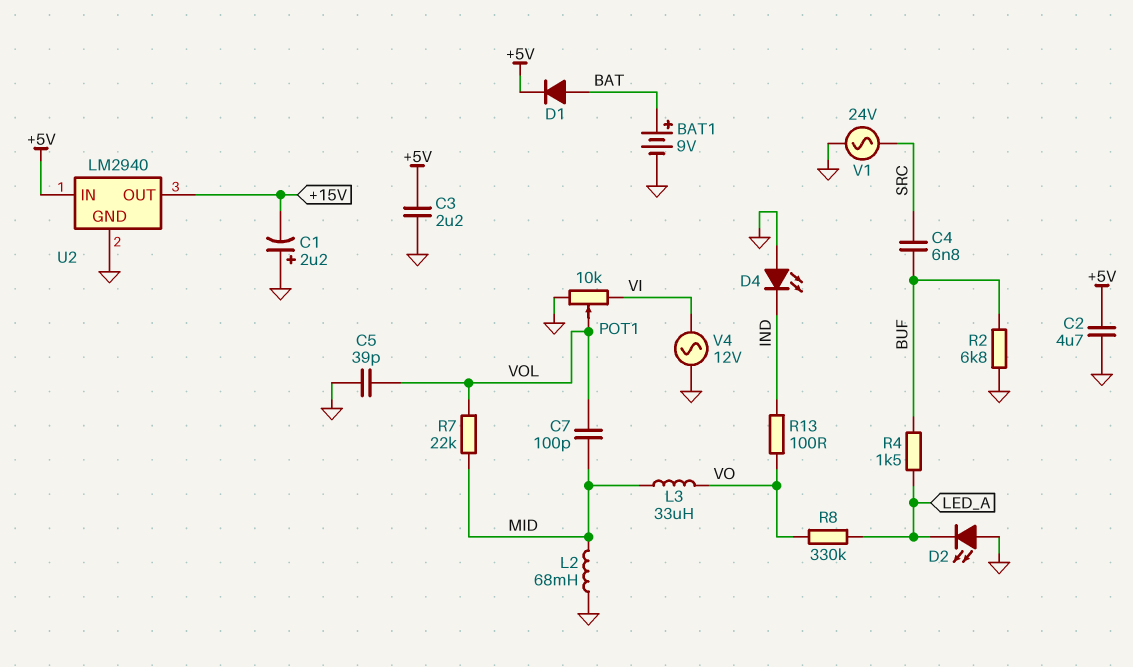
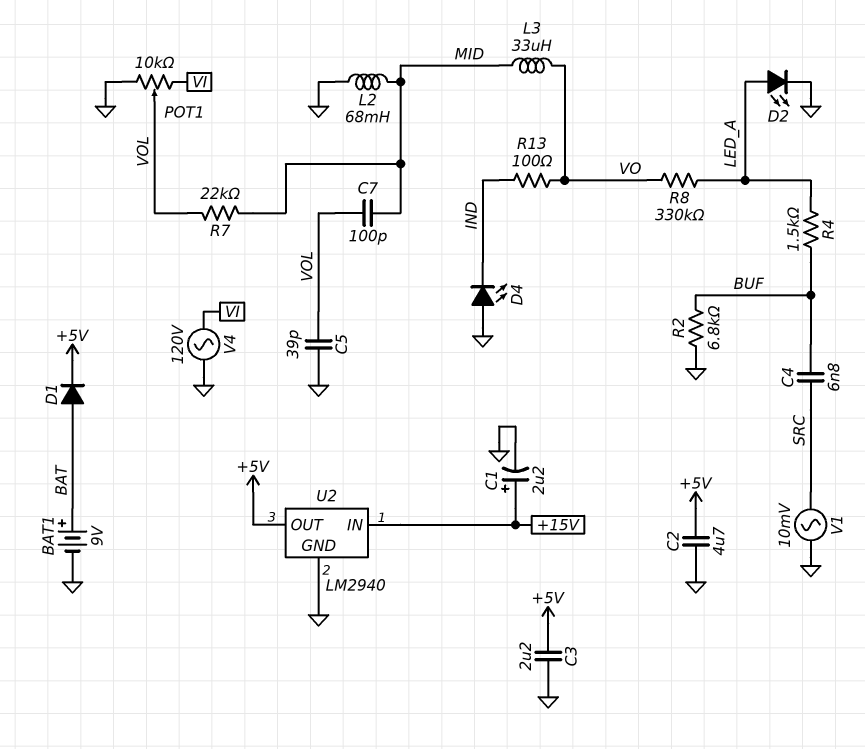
C1: 2.2uF (plus GND, minus +15V) -> 2.2uF (plus +15V, minus GND)
D2: LED (A GND, K LED_A) -> LED (A LED_A, K GND)
U2 pin IN: +5V -> +15V
U2 pin OUT: +15V -> +5V
V1: AC 24V (GND, SRC) -> AC 10mV (GND, SRC)
V4: AC 12V (GND, VI) -> AC 120V (GND, VI)

